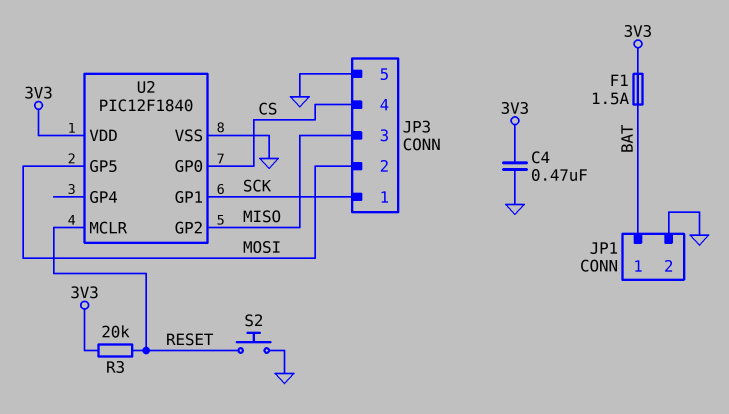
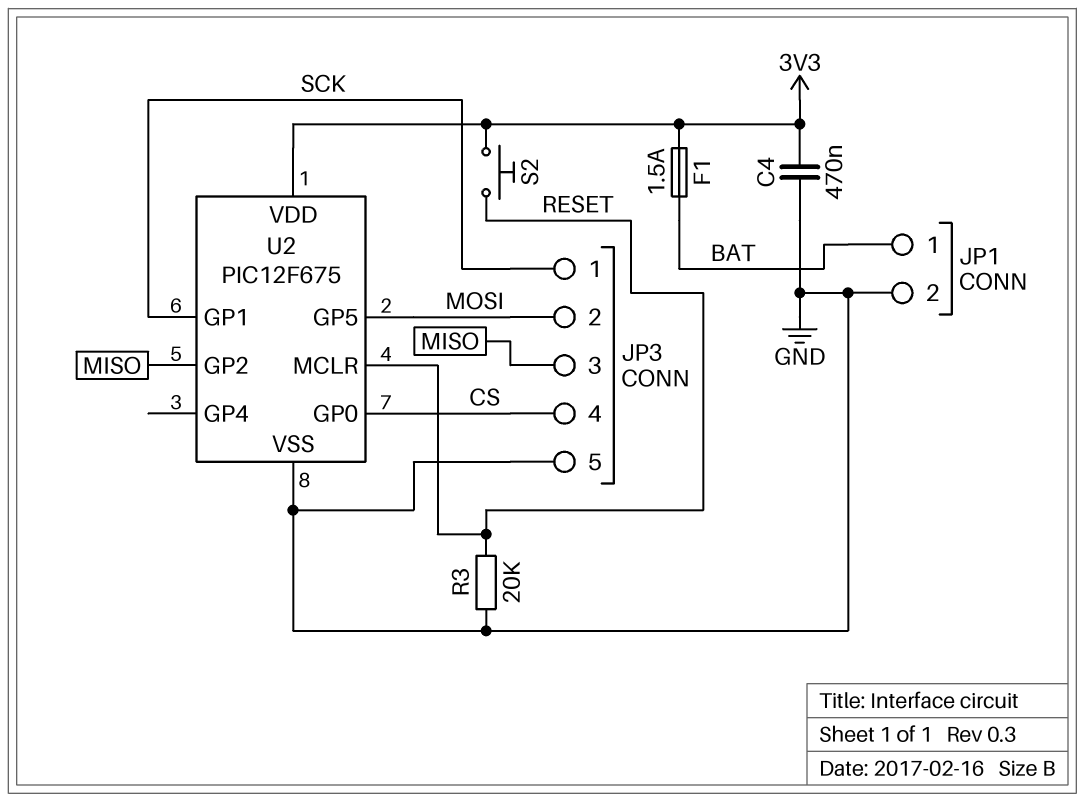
R3: 20k (3V3, RESET) -> 20k (GND, RESET)
S2: button (GND, RESET) -> button (3V3, RESET)
U2: PIC12F1840 -> PIC12F675

